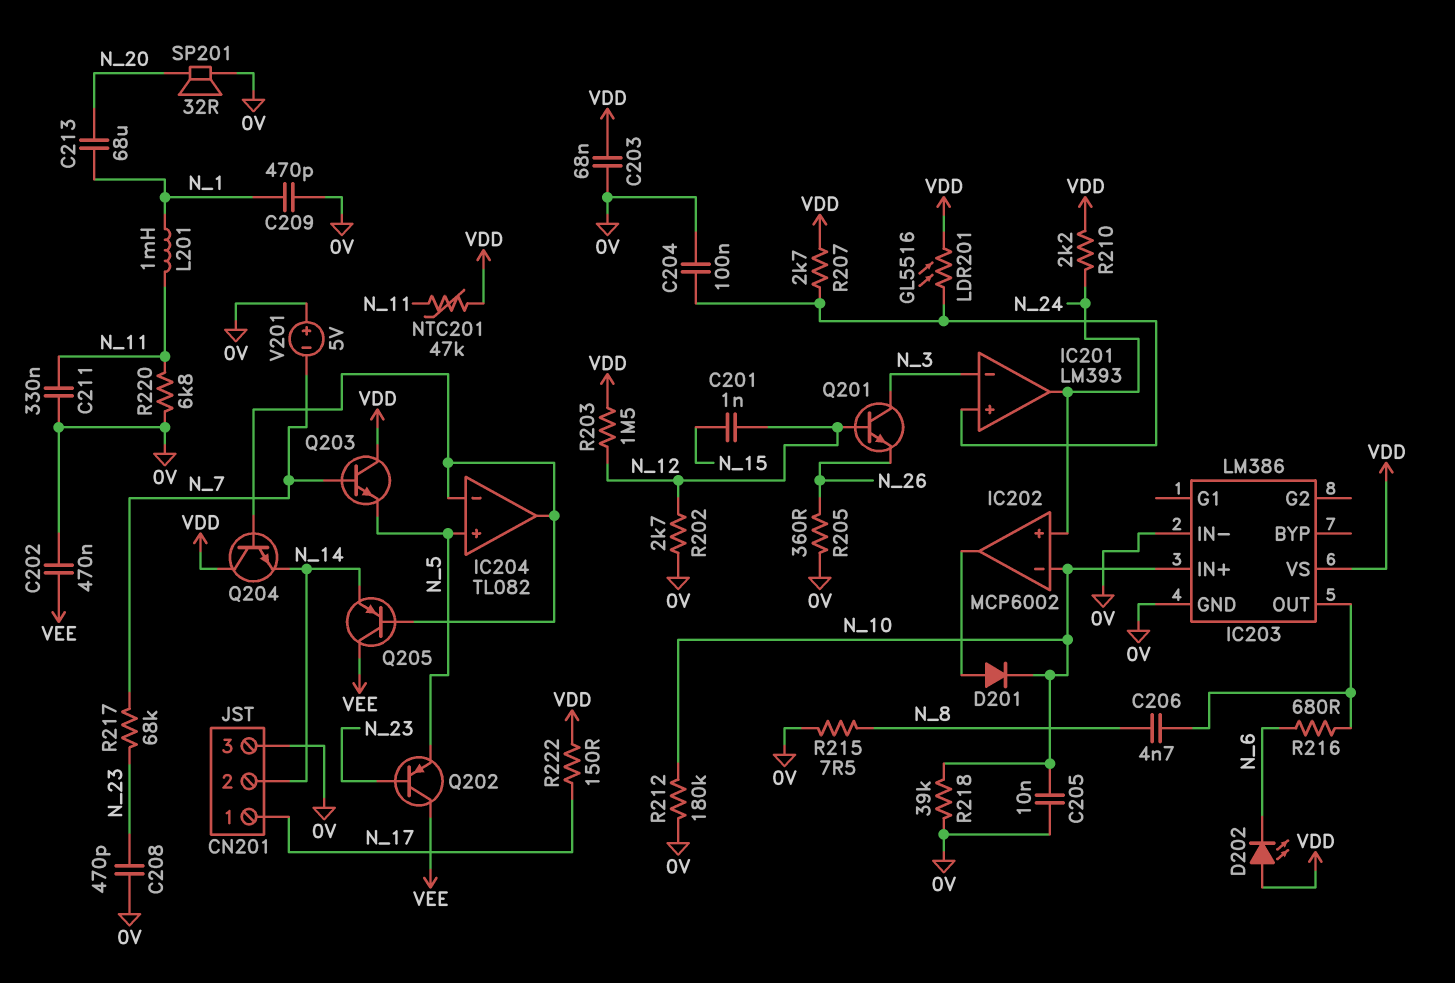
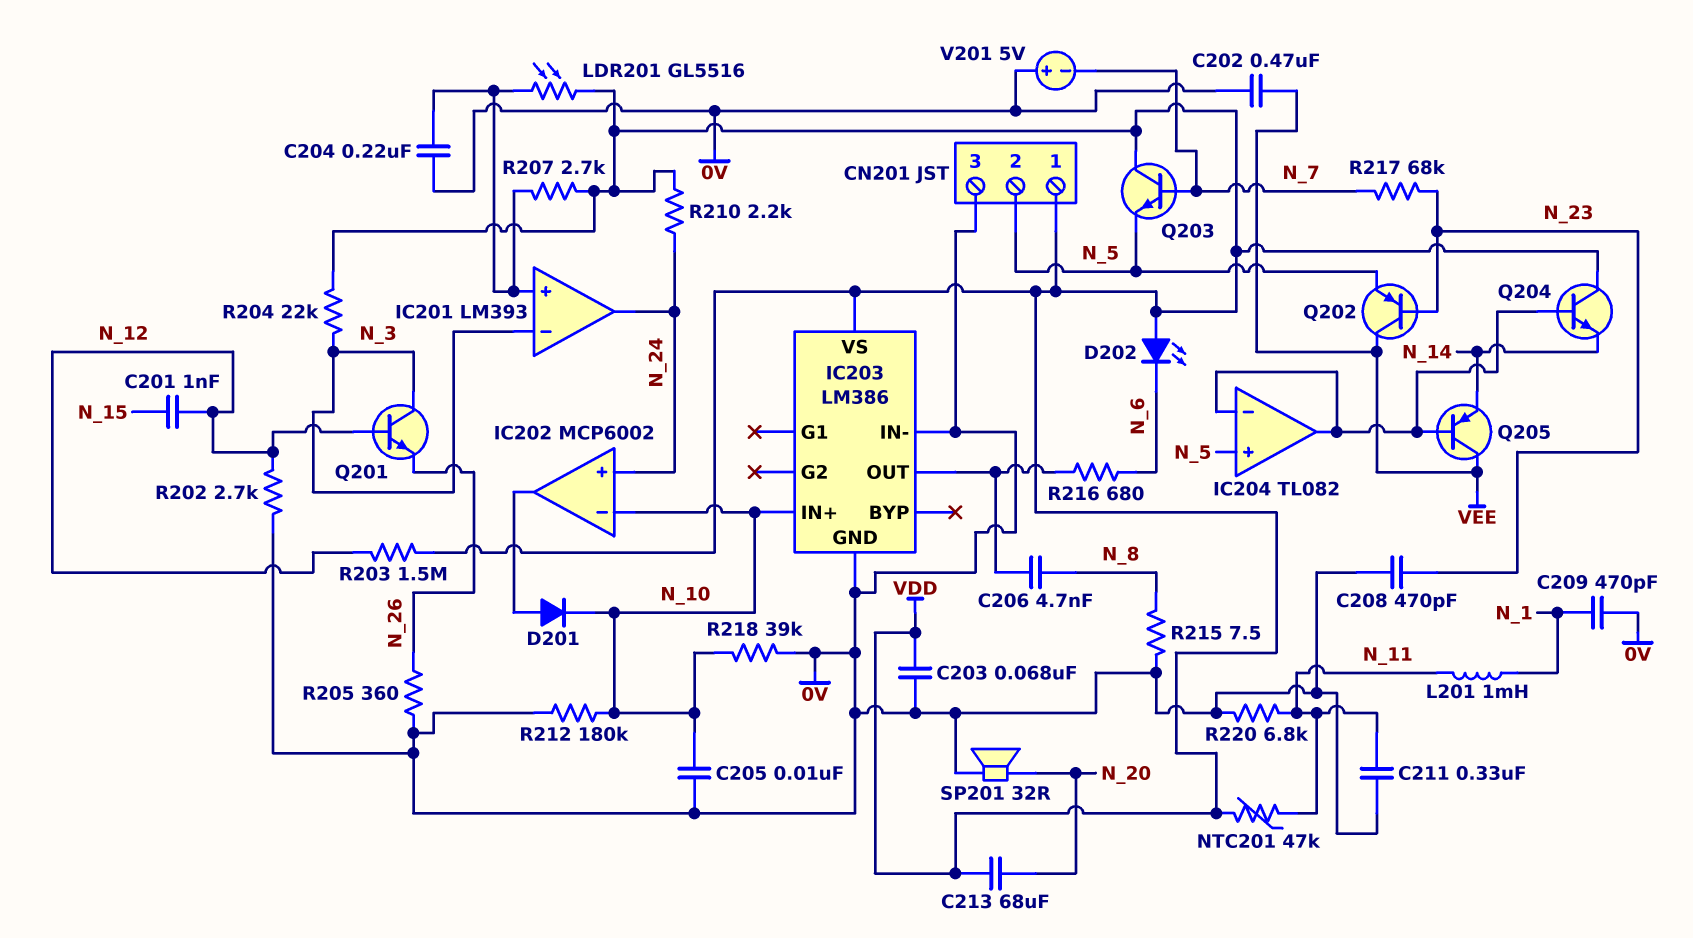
C204: 100nF (0V, IC201/in+) -> 220nF (0V, IC201/in+)
C213: 68uF (N_1, N_20) -> 68uF (N_20, VDD)
CN201 pin 1: N_17 -> VDD
CN201 pin 2: N_14 -> N_5
R204: none -> 22k (N_3, VDD)
R222: 150 (N_17, VDD) -> none

